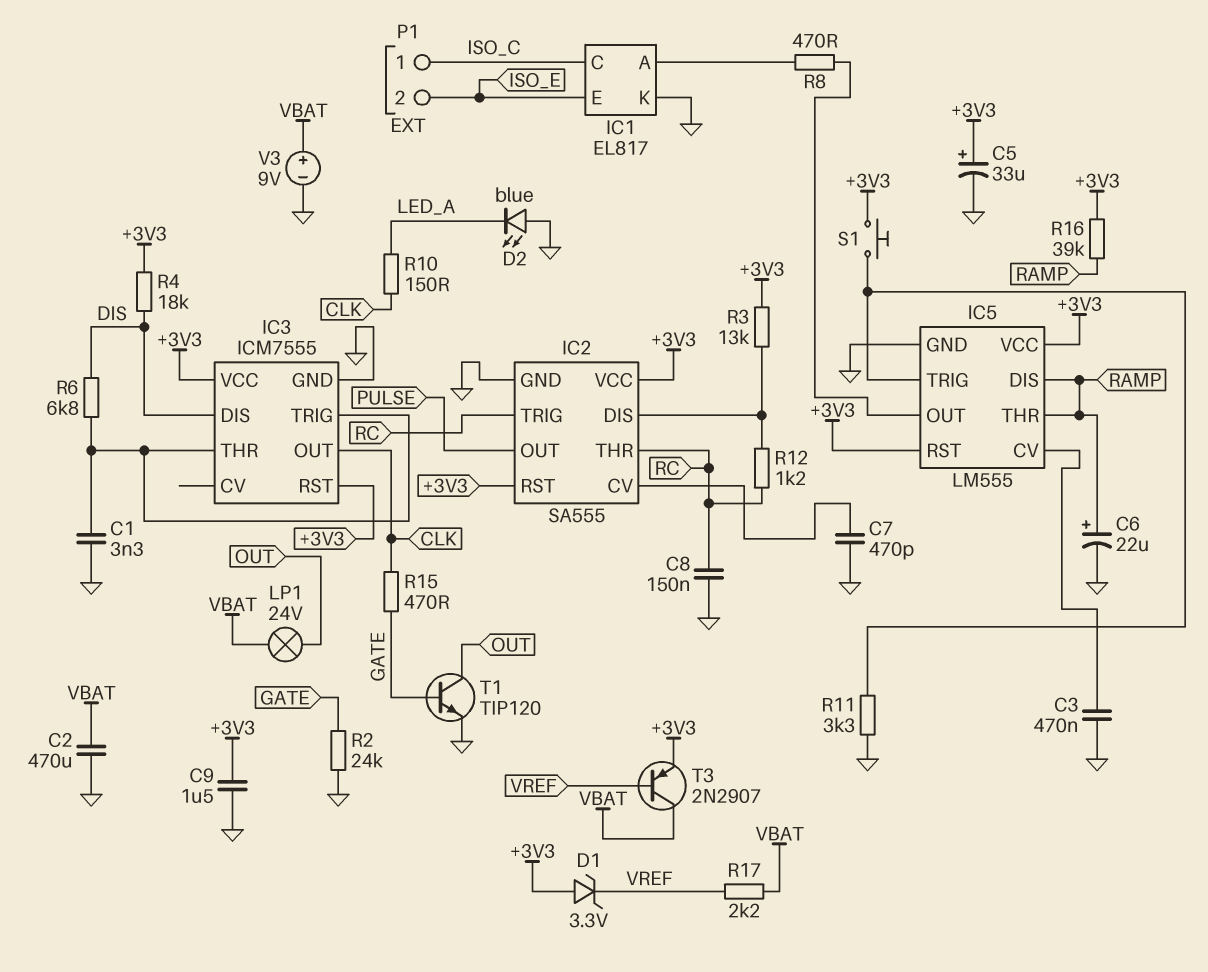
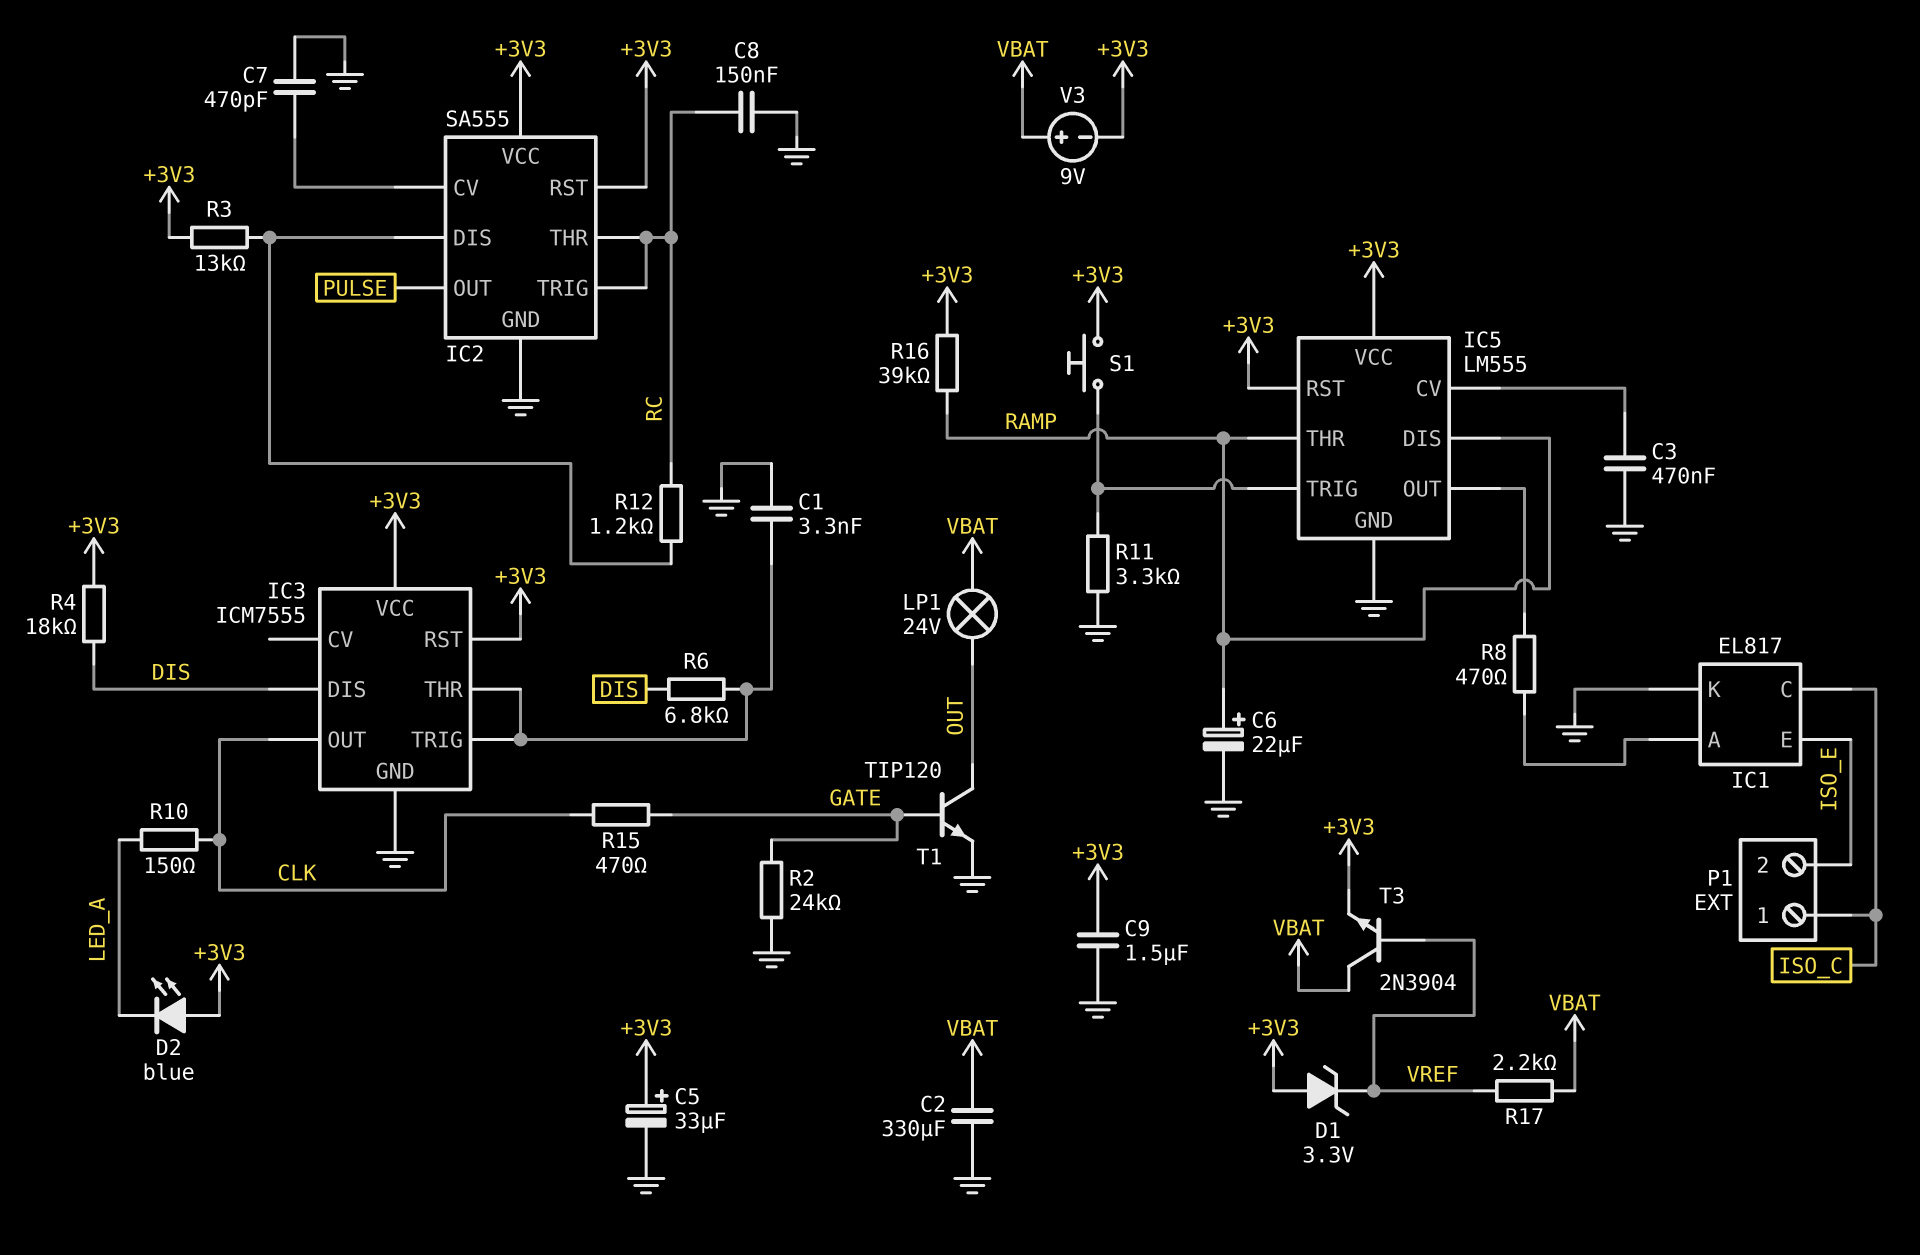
C2: 470uF (GND, VBAT) -> 330uF (GND, VBAT)
D2: LED blue (A GND, K LED_A) -> LED blue (A +3V3, K LED_A)
T3: PNP 2N2907 (B VREF, C VBAT, E +3V3) -> NPN 2N3904 (B VREF, C VBAT, E +3V3)
V3: 9V (plus VBAT, minus GND) -> 9V (plus VBAT, minus +3V3)

